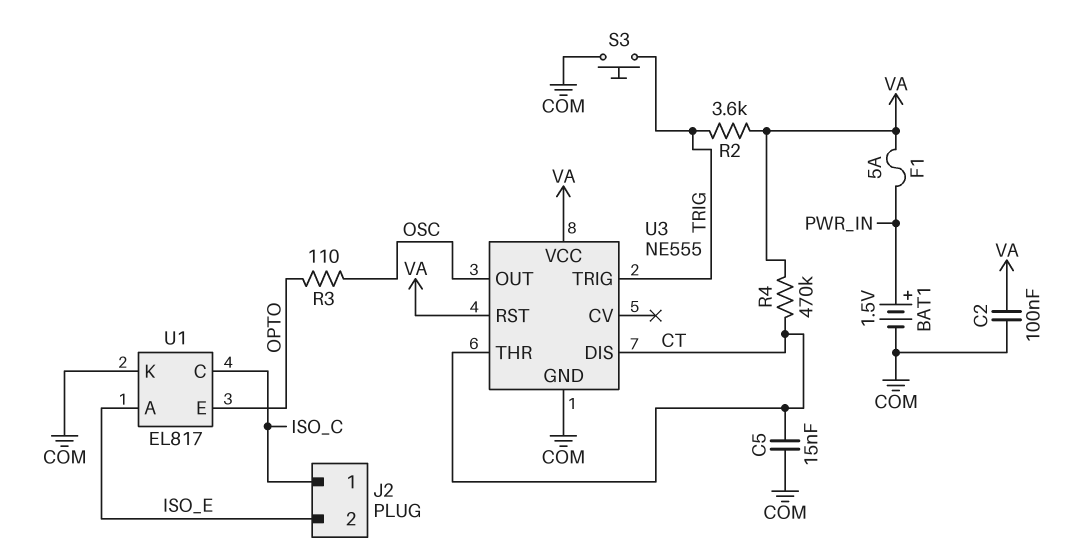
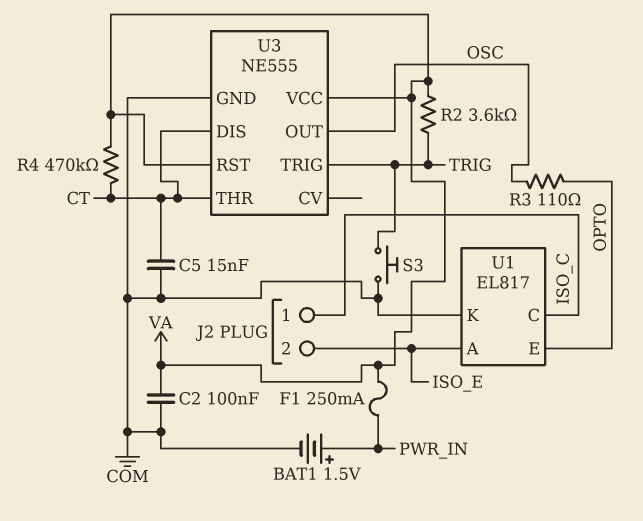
F1: 5A (PWR_IN, VA) -> 250mA (PWR_IN, VA)

